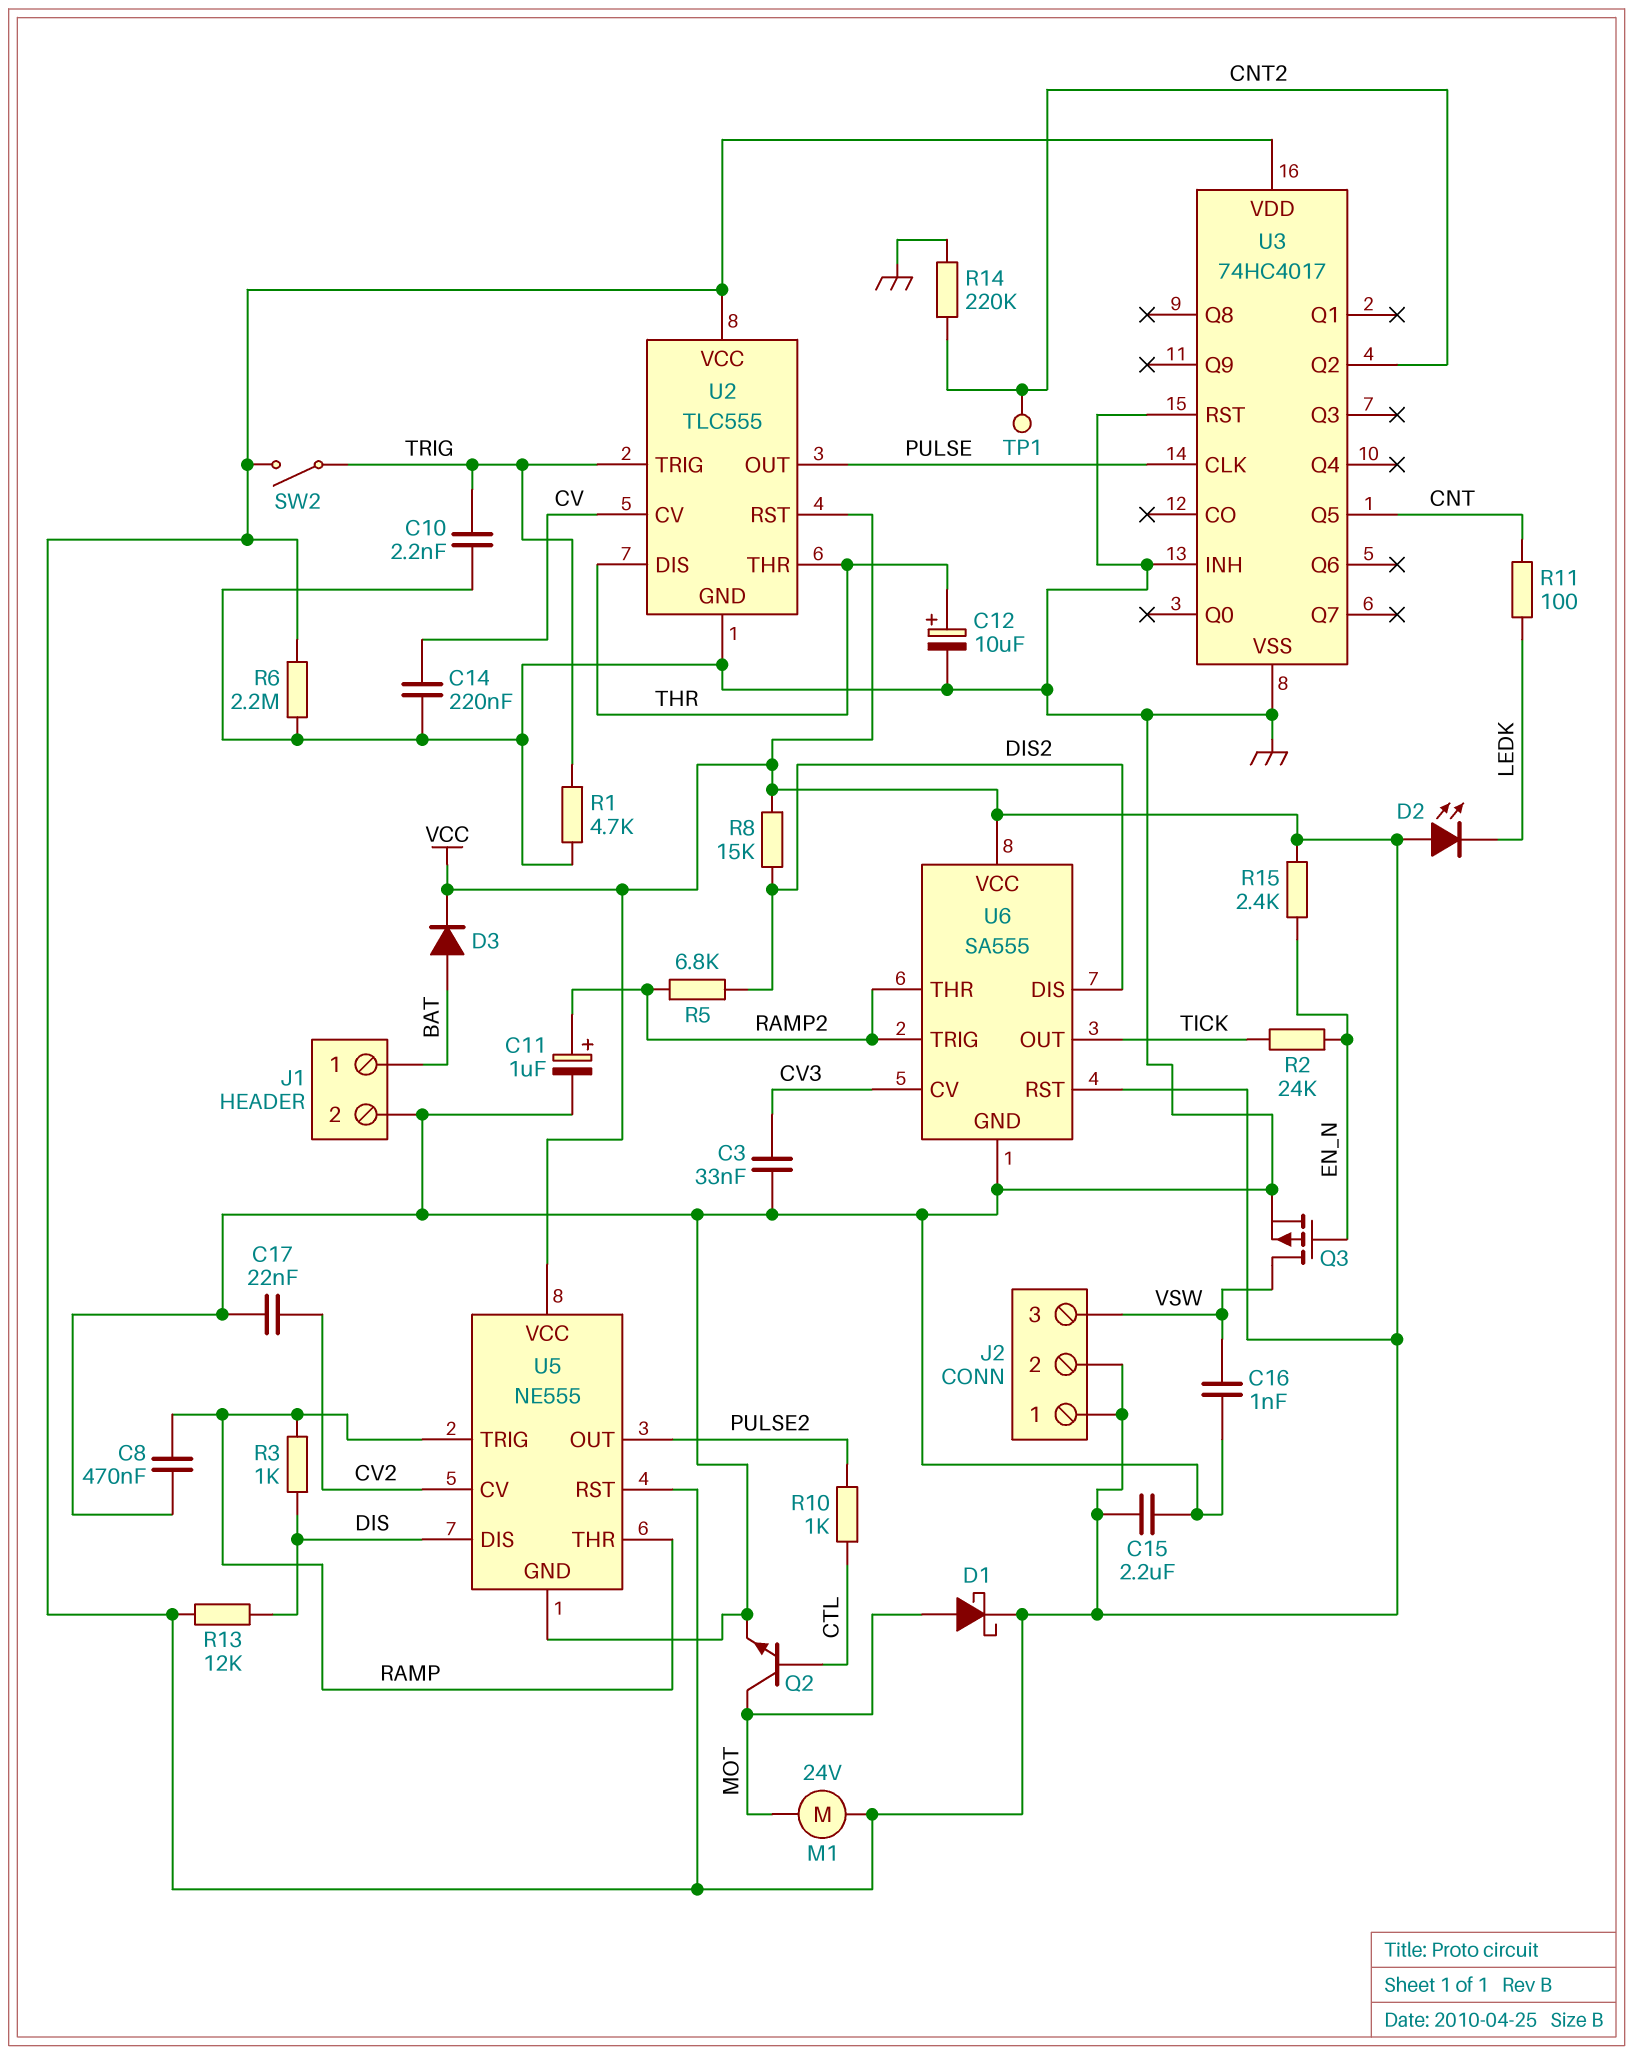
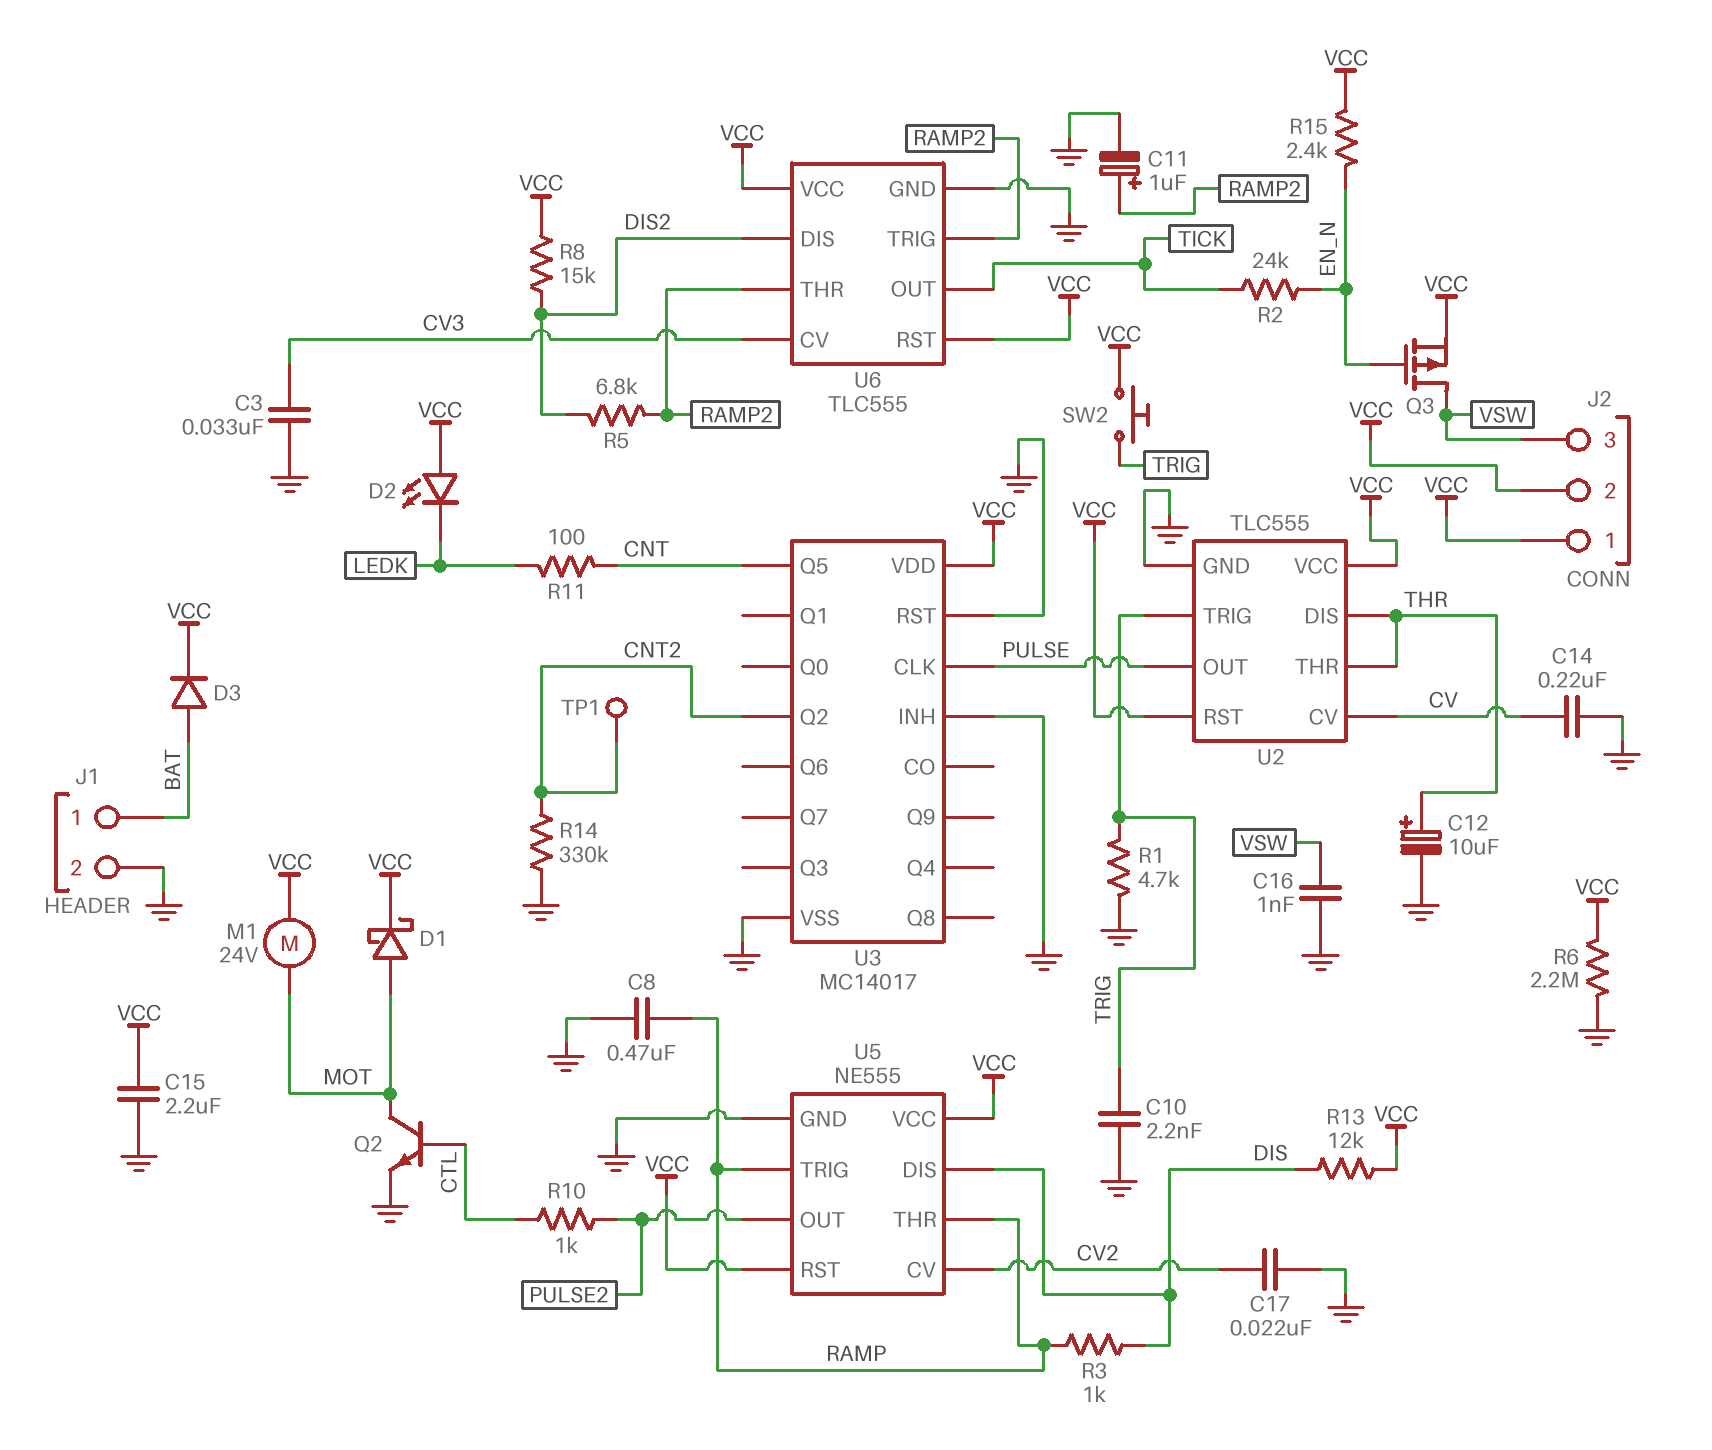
Q3: PMOS (G EN_N, D VSW, S GND) -> PMOS (G EN_N, D VSW, S VCC)
R14: 220k (CNT2, GND) -> 330k (CNT2, GND)
SW2: switch (TRIG, VCC) -> button (TRIG, VCC)
U3: 74HC4017 -> MC14017
U6: SA555 -> TLC555

